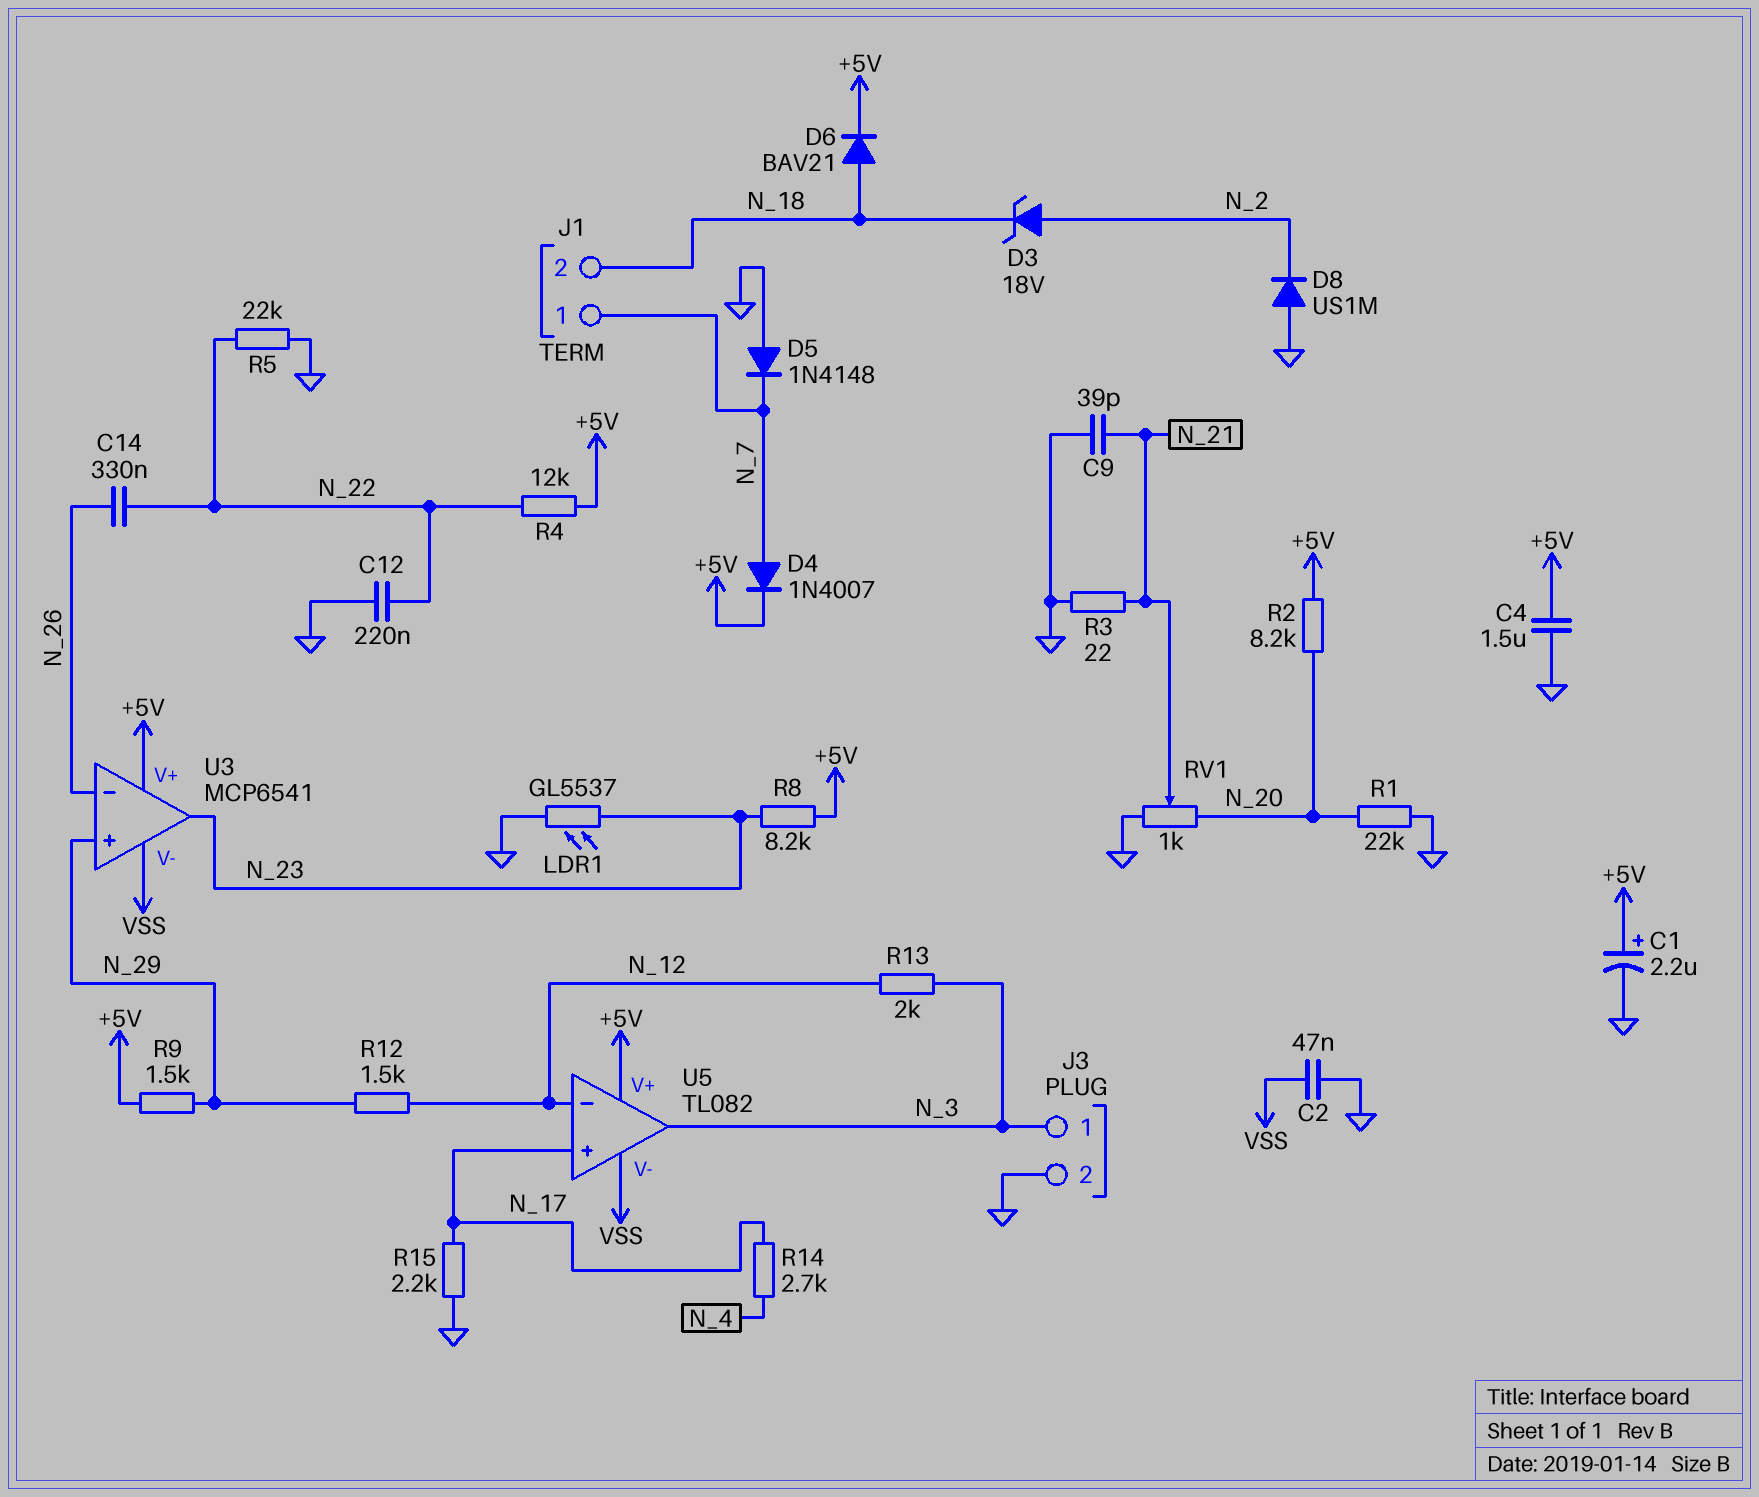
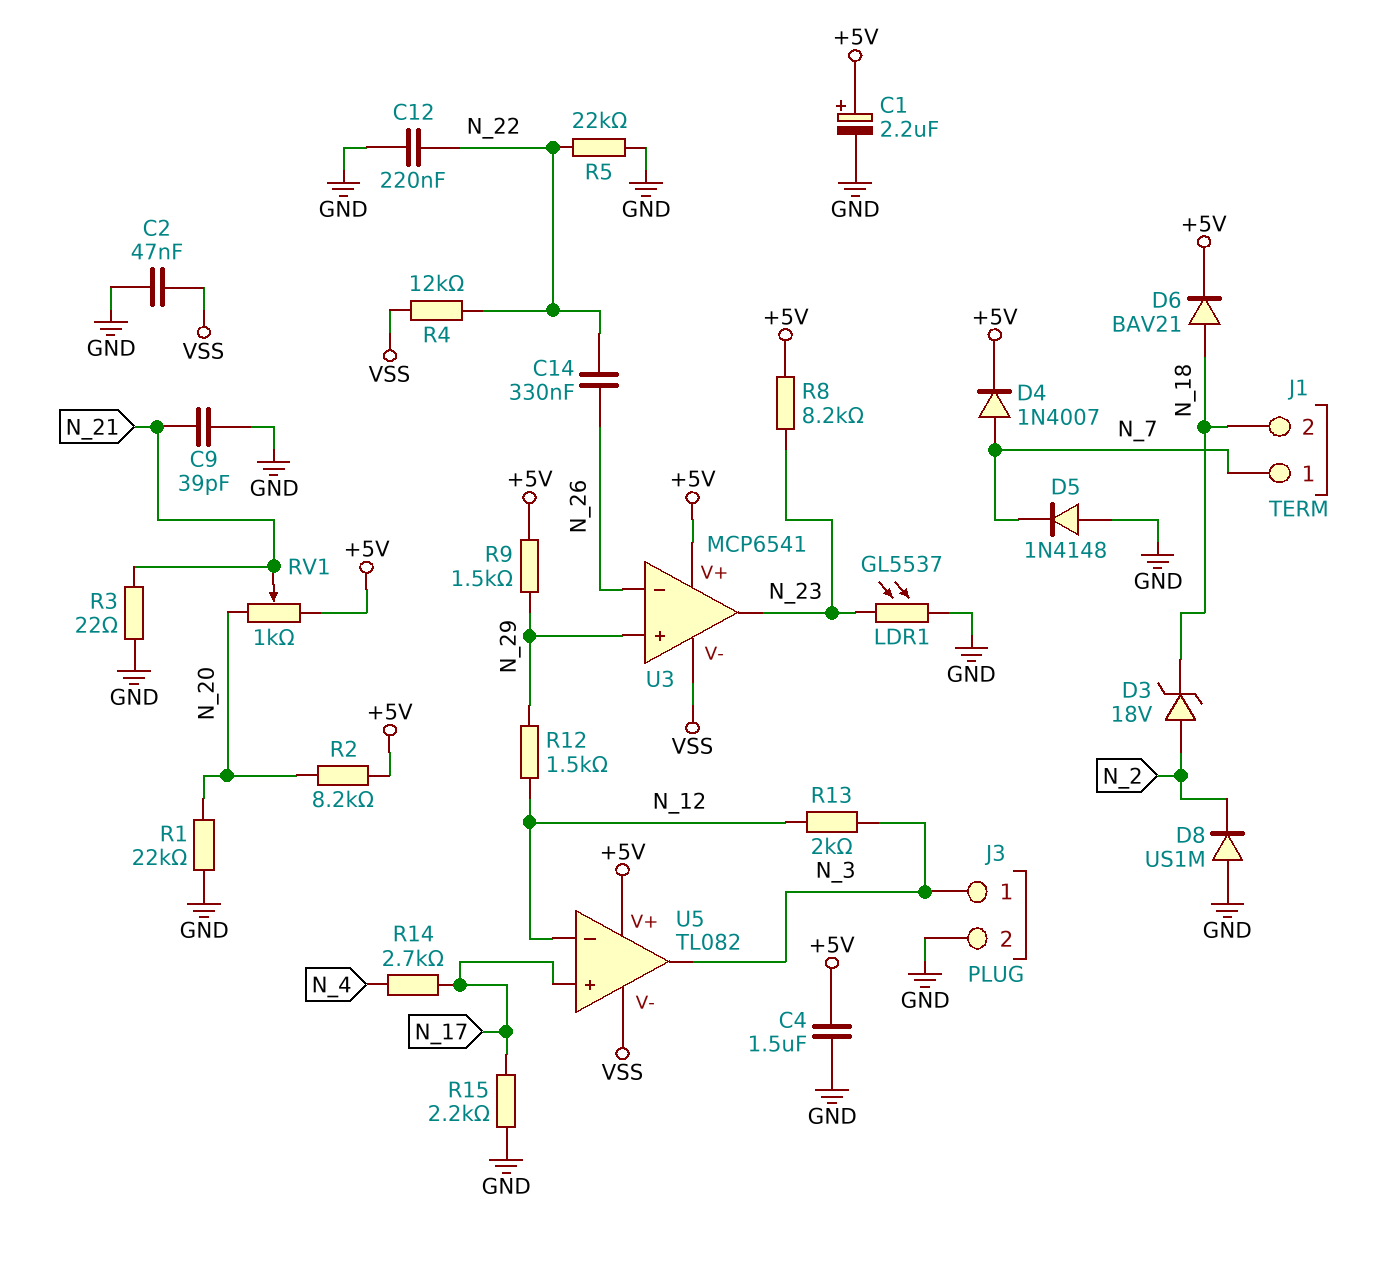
R4: 12k (+5V, N_22) -> 12k (N_22, VSS)
RV1: 1k (GND, N_20, wiper N_21) -> 1k (+5V, N_20, wiper N_21)

